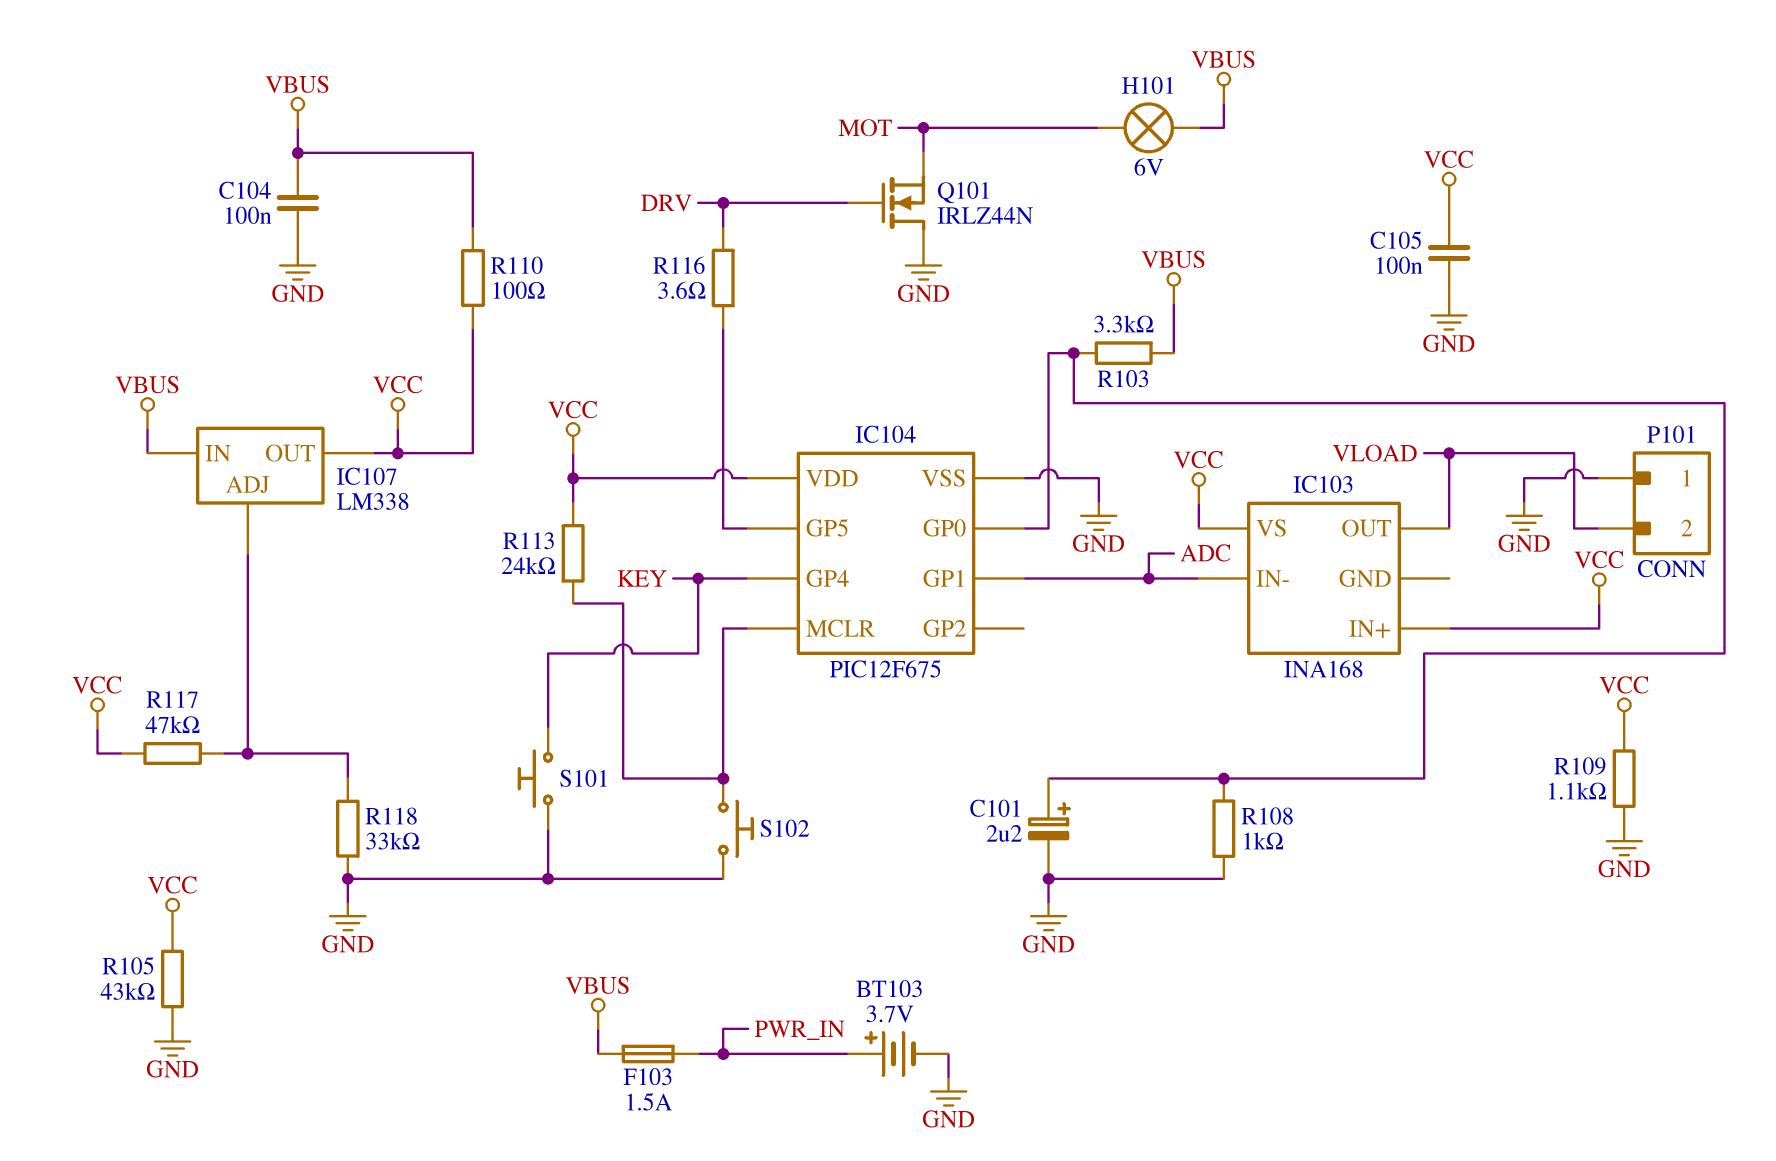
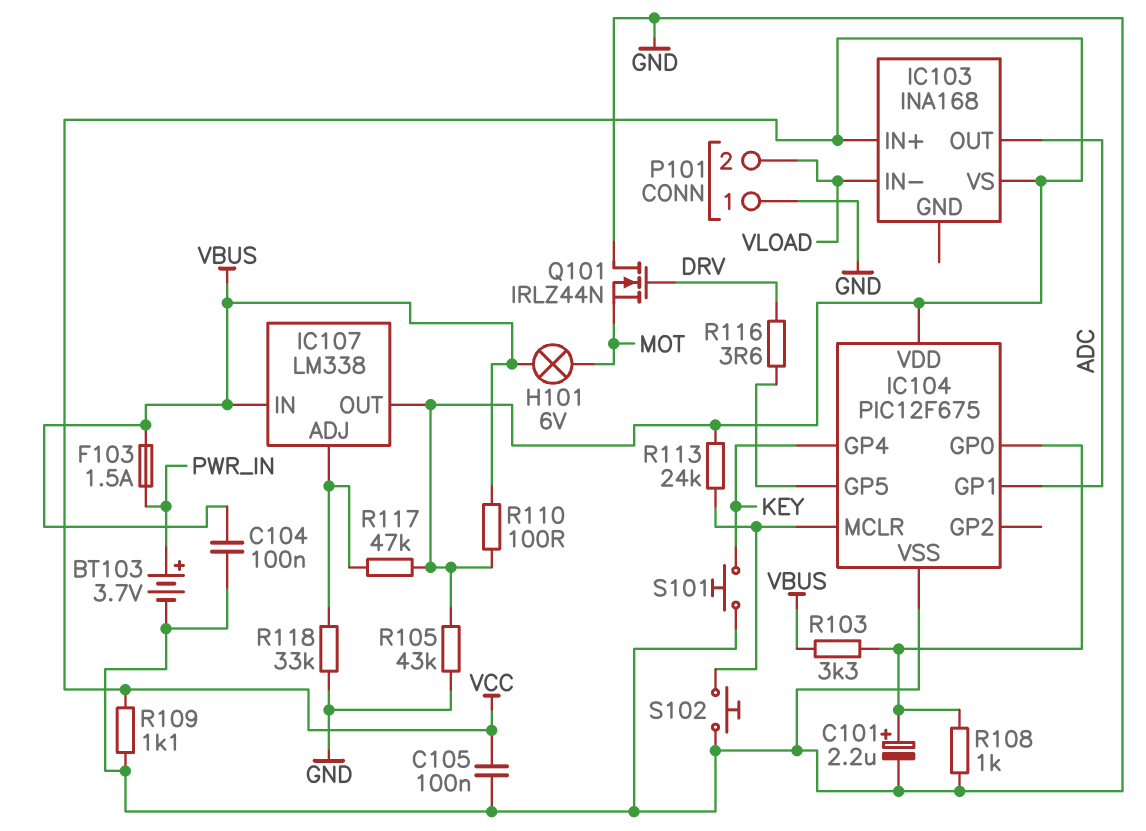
IC103 pin IN-: ADC -> VLOAD
IC103 pin OUT: VLOAD -> ADC

